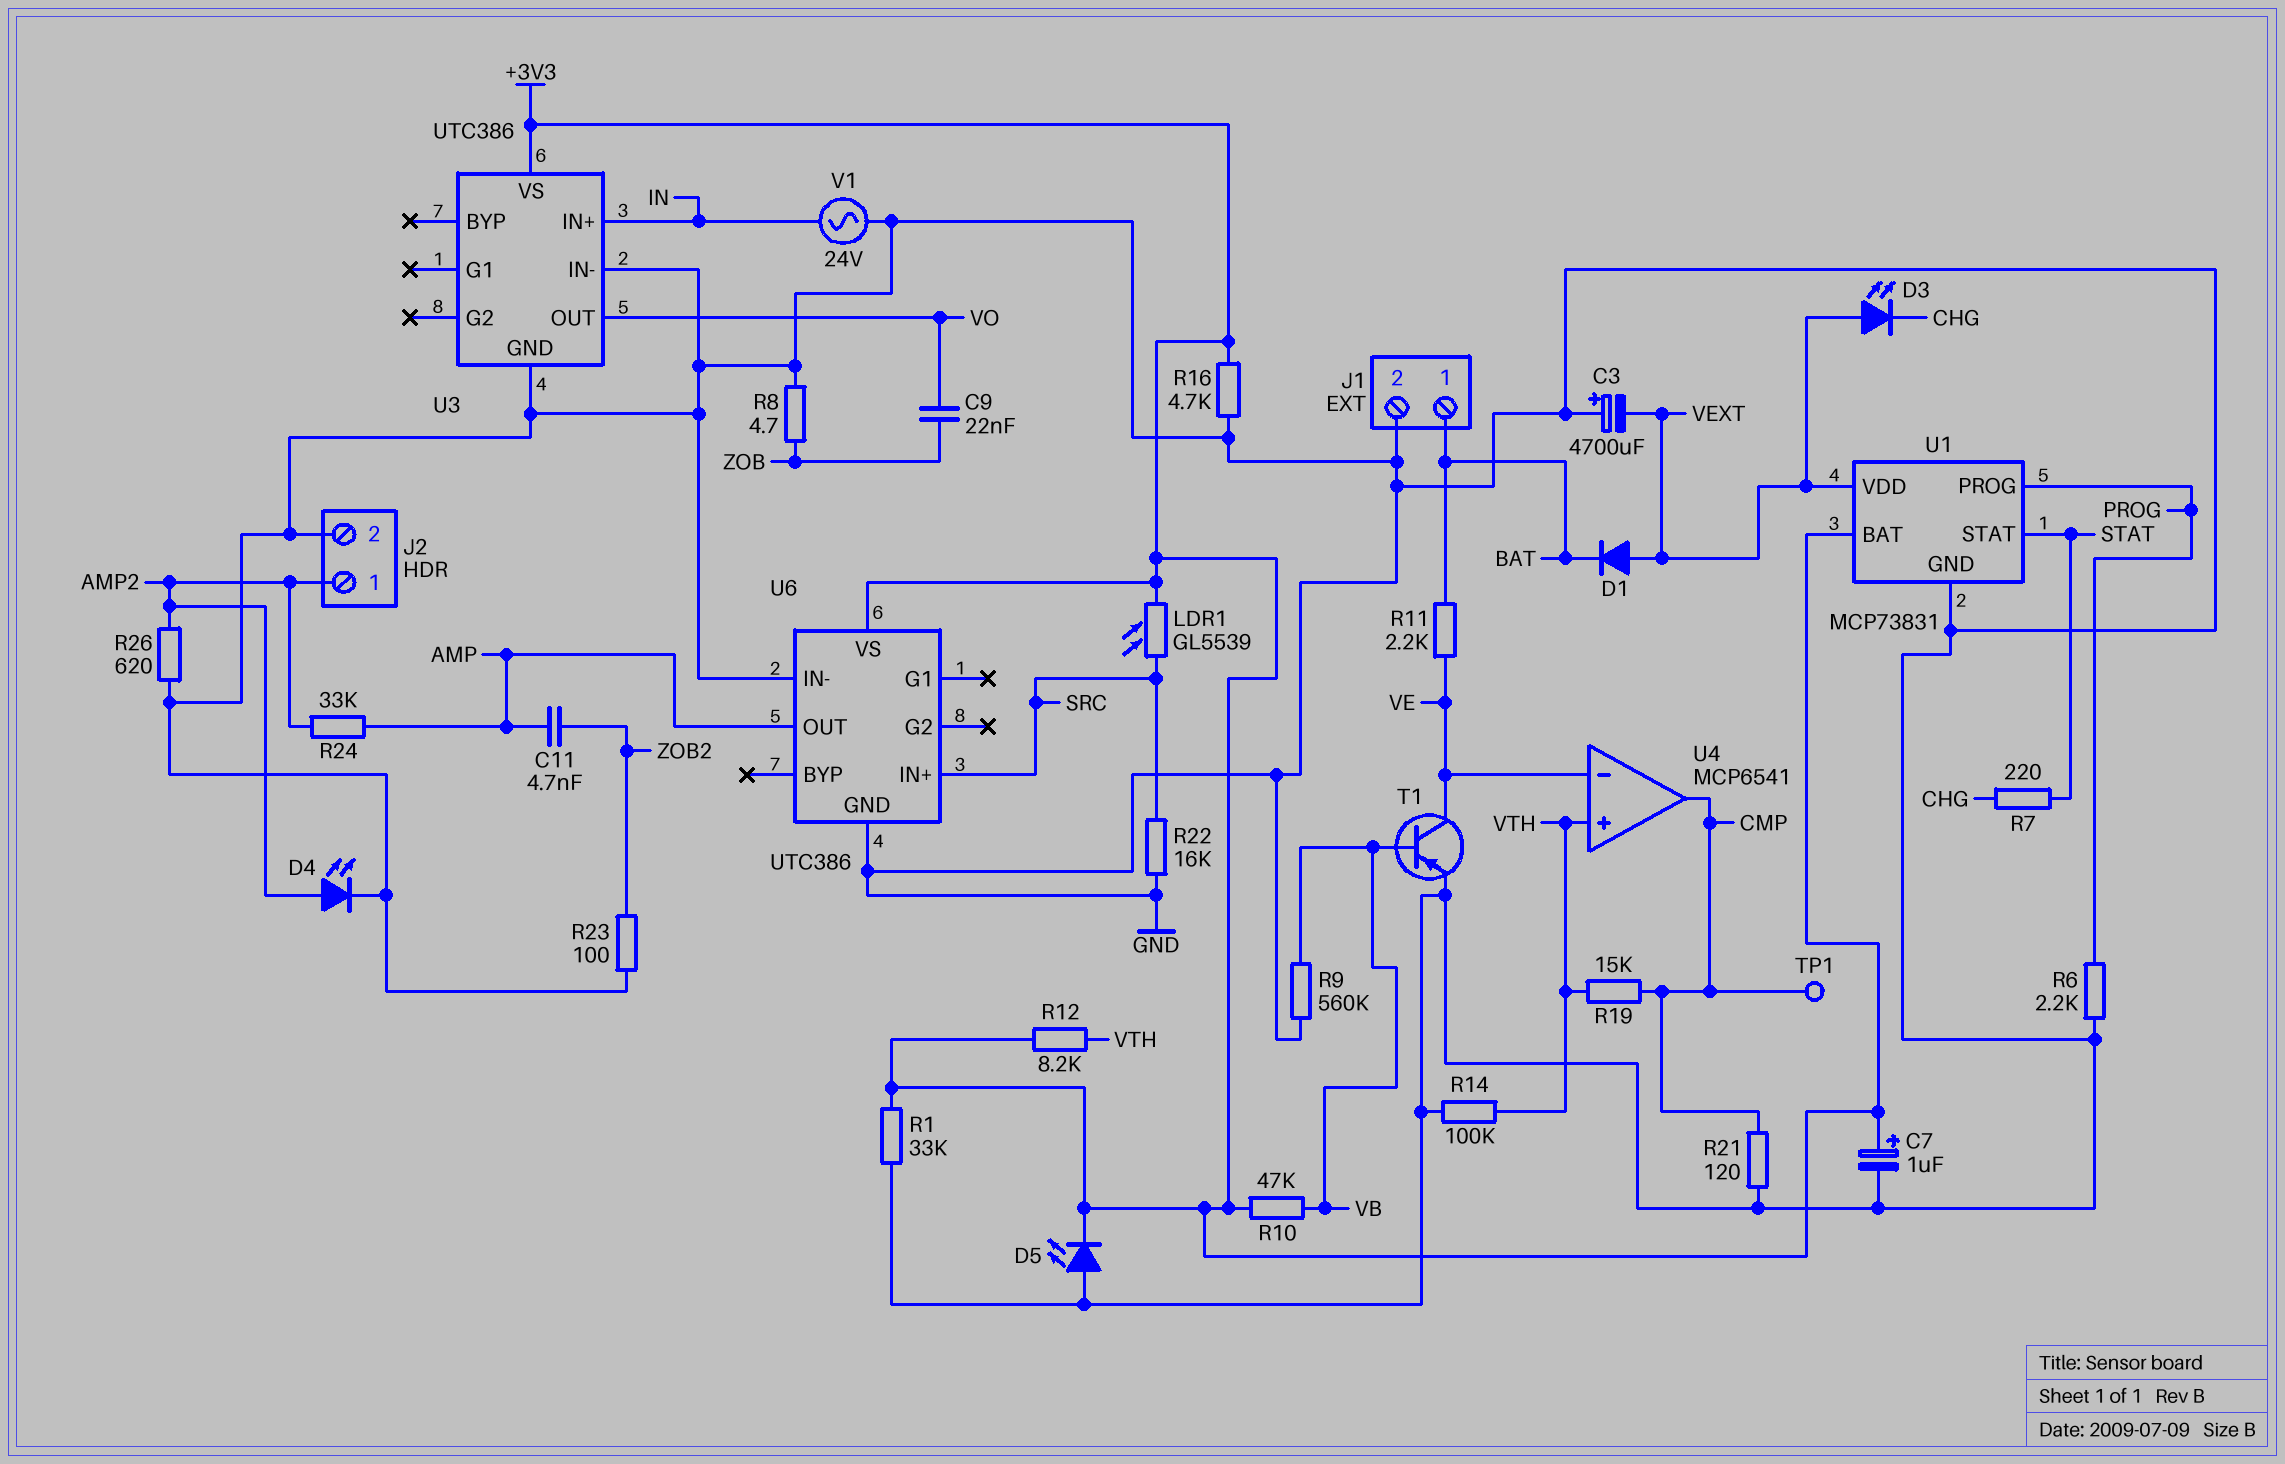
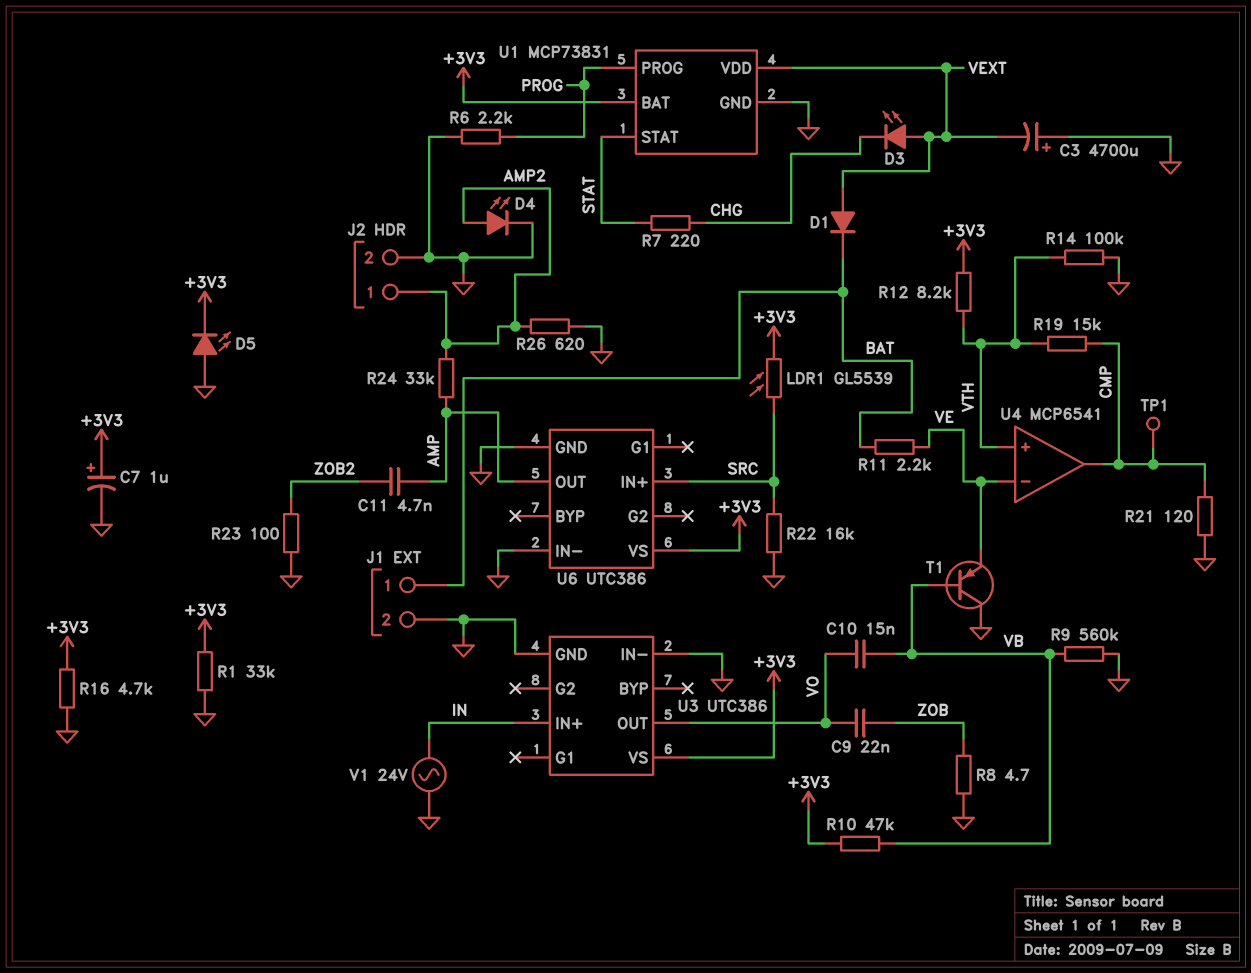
C10: none -> 15nF (VB, VO)
T1: PNP (B VB, C VE, E GND) -> PNP (B VB, C GND, E VE)

